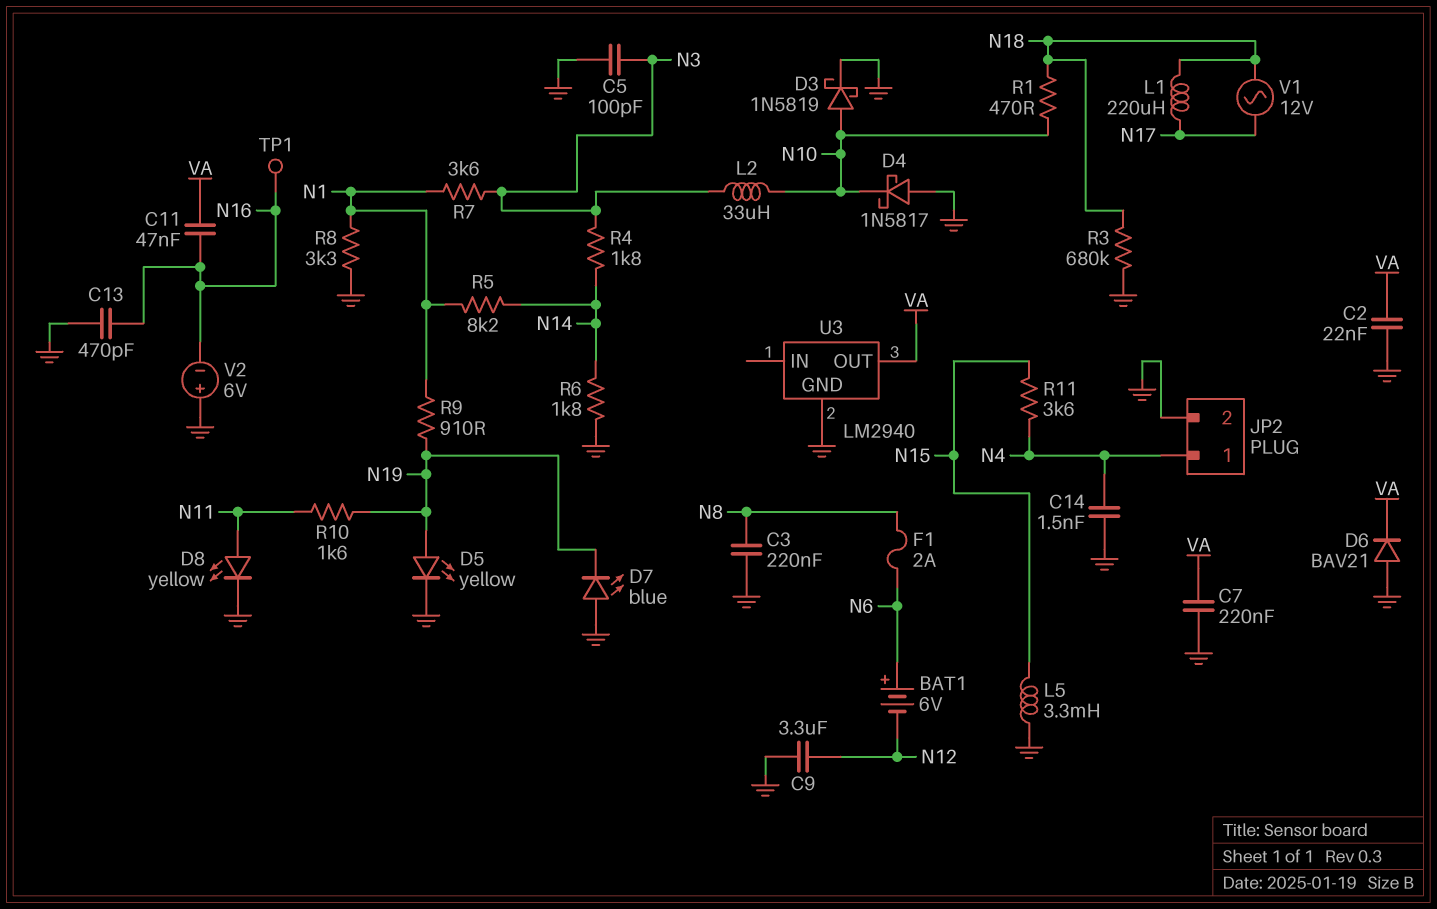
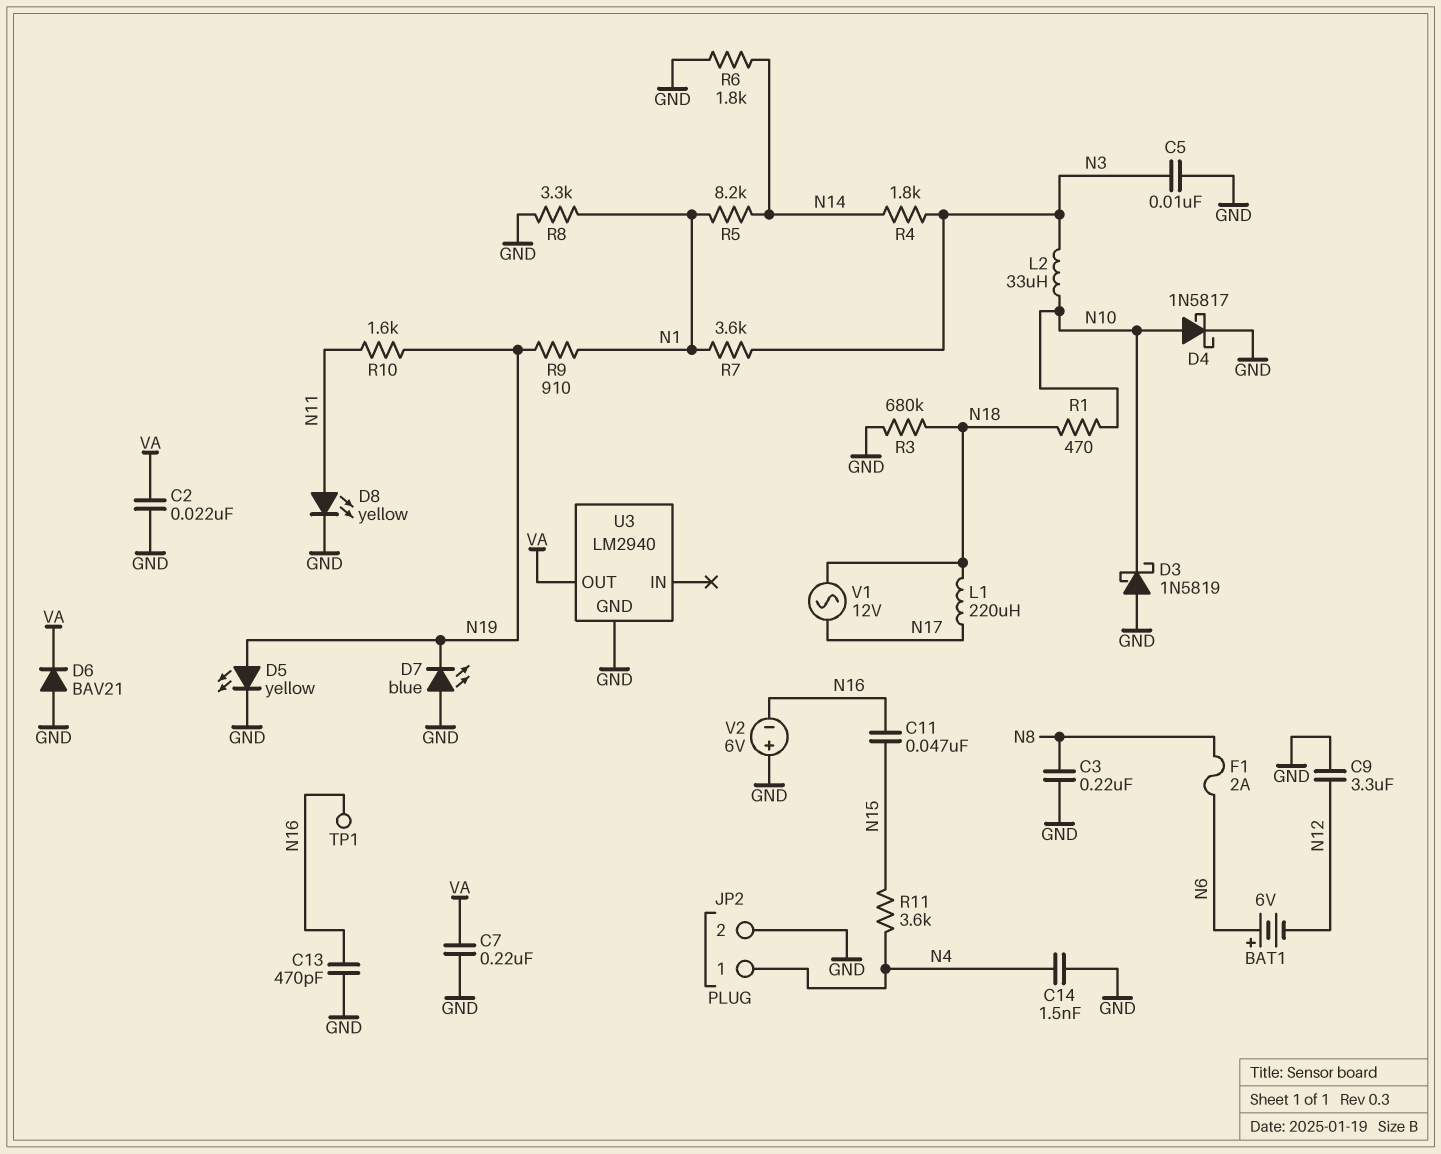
C5: 100pF (GND, N3) -> 10nF (GND, N3)
C11: 47nF (N16, VA) -> 47nF (N15, N16)
D3: schottky 1N5819 (A N10, K GND) -> schottky 1N5819 (A GND, K N10)
D4: schottky 1N5817 (A GND, K N10) -> schottky 1N5817 (A N10, K GND)
L5: 3.3mH (GND, N15) -> none

